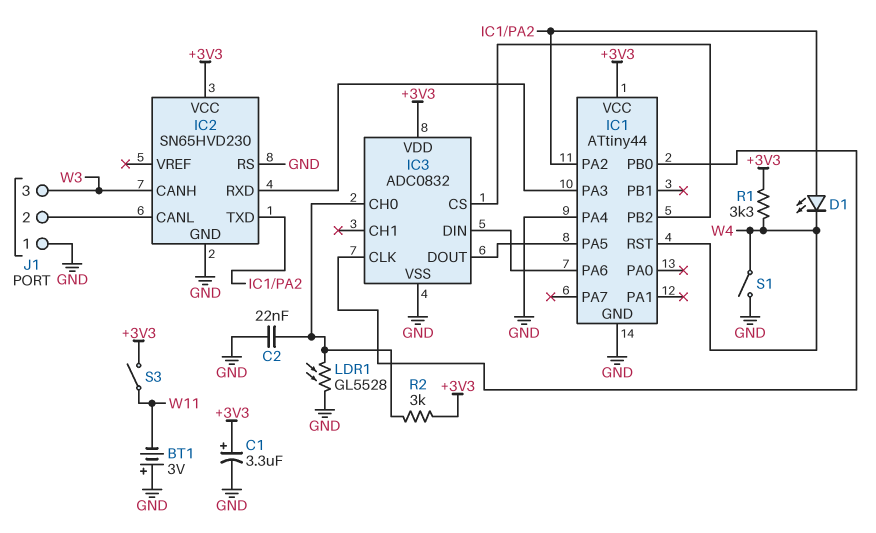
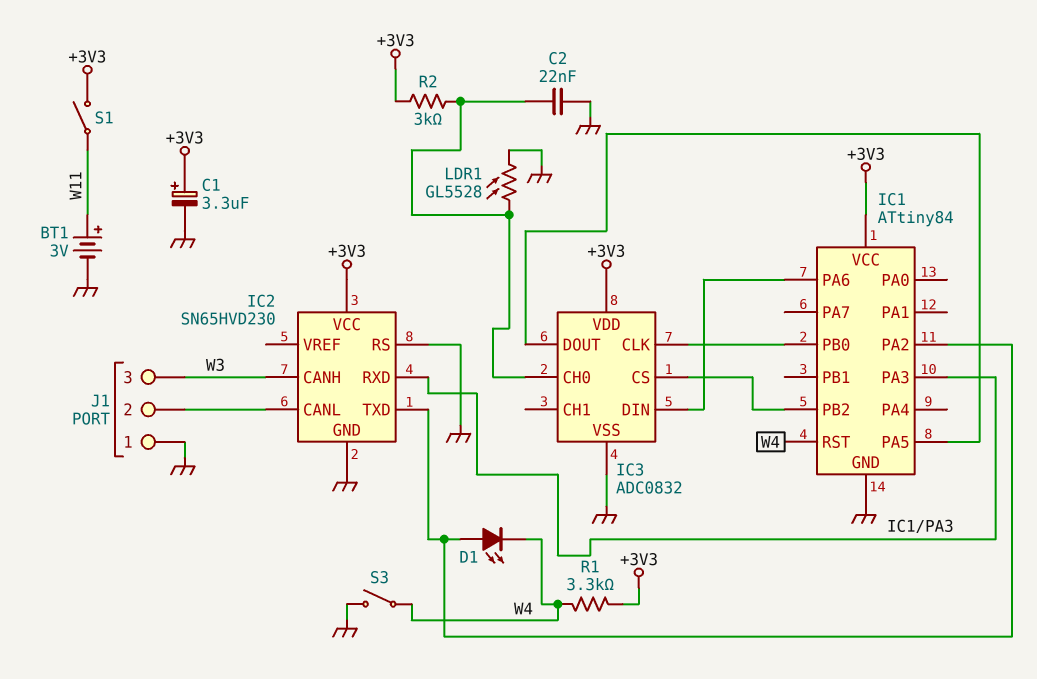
BT1: 3V (plus GND, minus W11) -> 3V (plus W11, minus GND)
IC1: ATtiny44 -> ATtiny84
IC1 pin PA4: GND -> none
S1: switch (GND, W4) -> switch (+3V3, W11)
S3: switch (+3V3, W11) -> switch (GND, W4)

